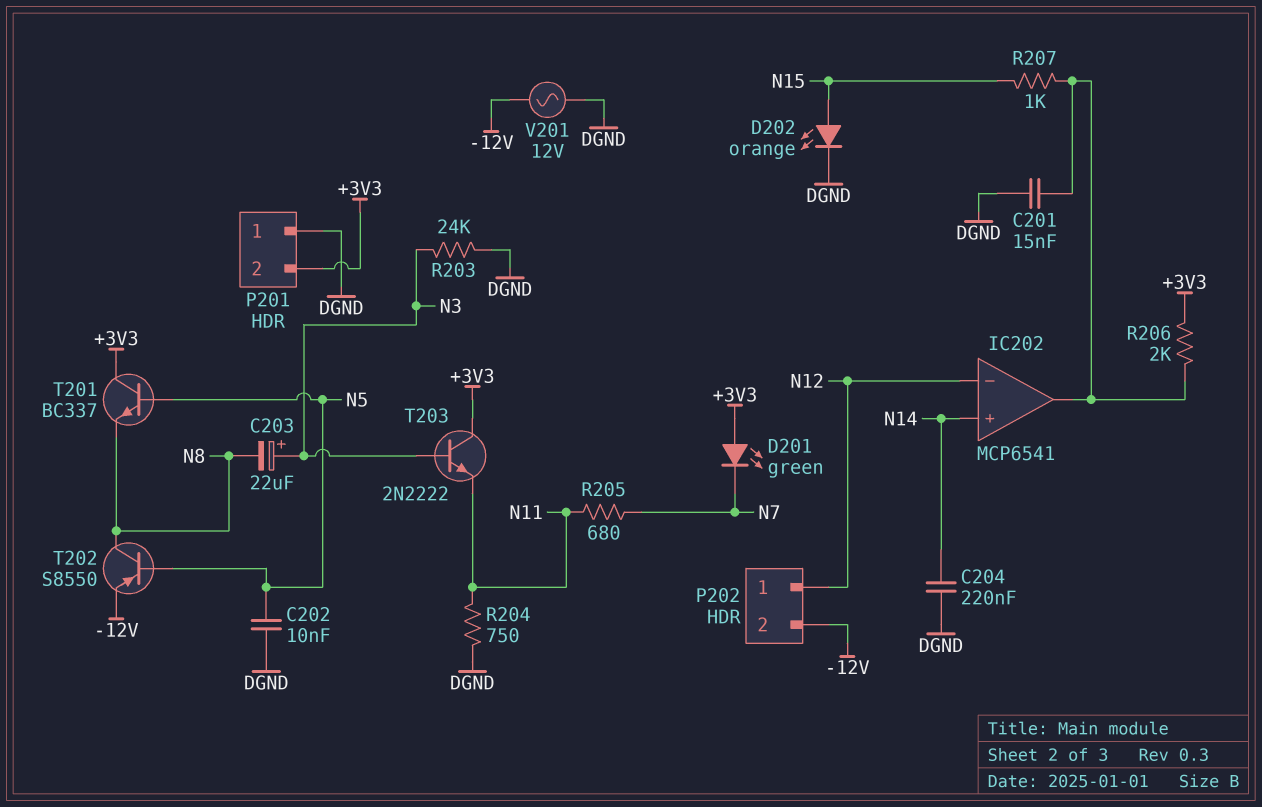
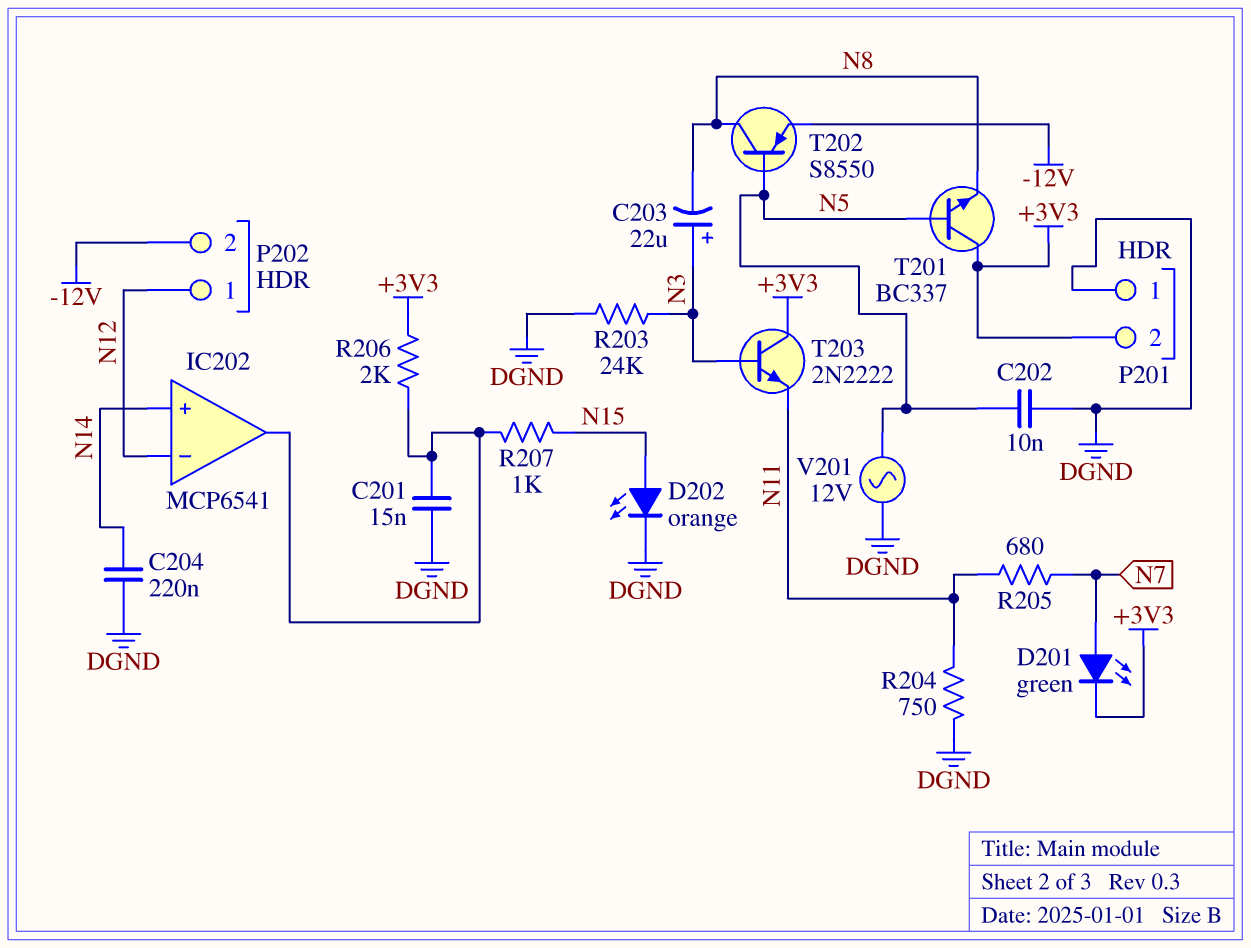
D201: LED green (A +3V3, K N7) -> LED green (A N7, K +3V3)
V201: AC 12V (-12V, DGND) -> AC 12V (DGND, N5)

